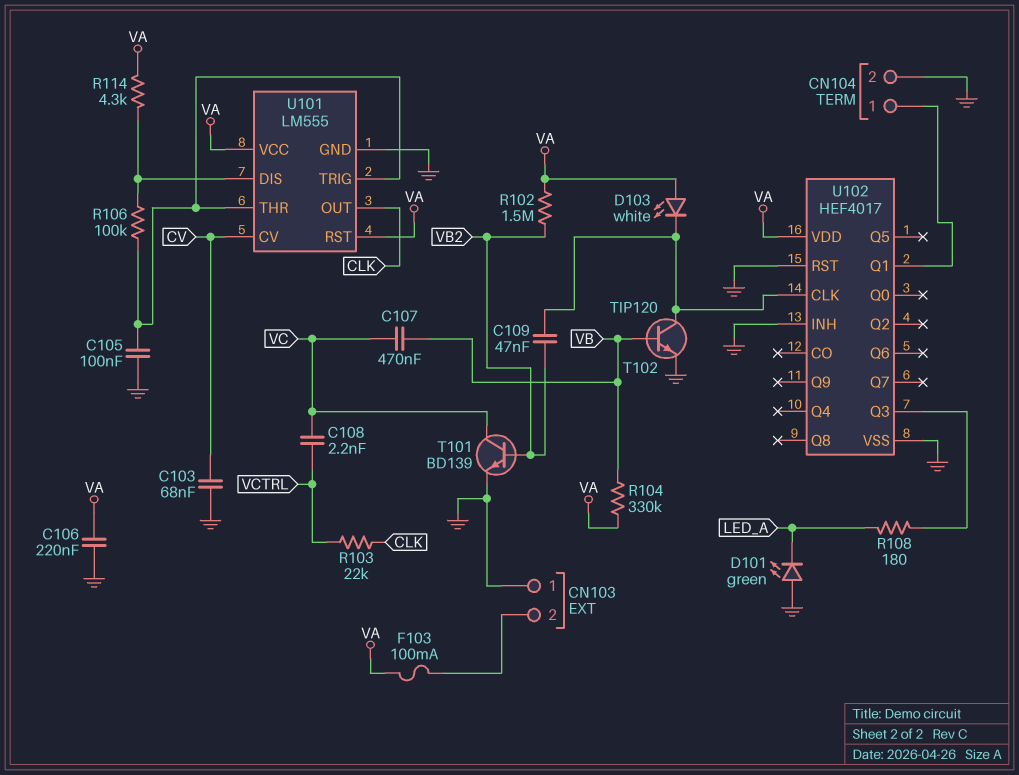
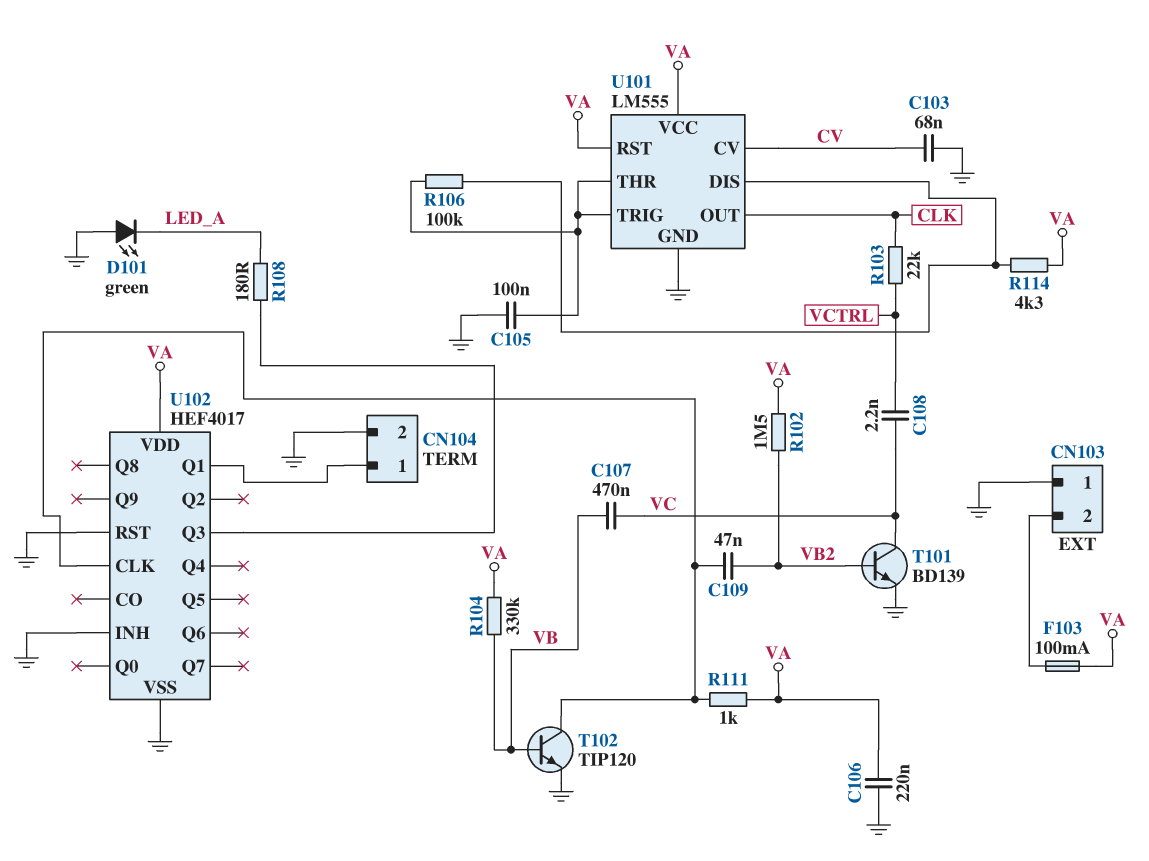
D103: LED white (A VA, K U102/CLK) -> none
R111: none -> 1k (U102/CLK, VA)

